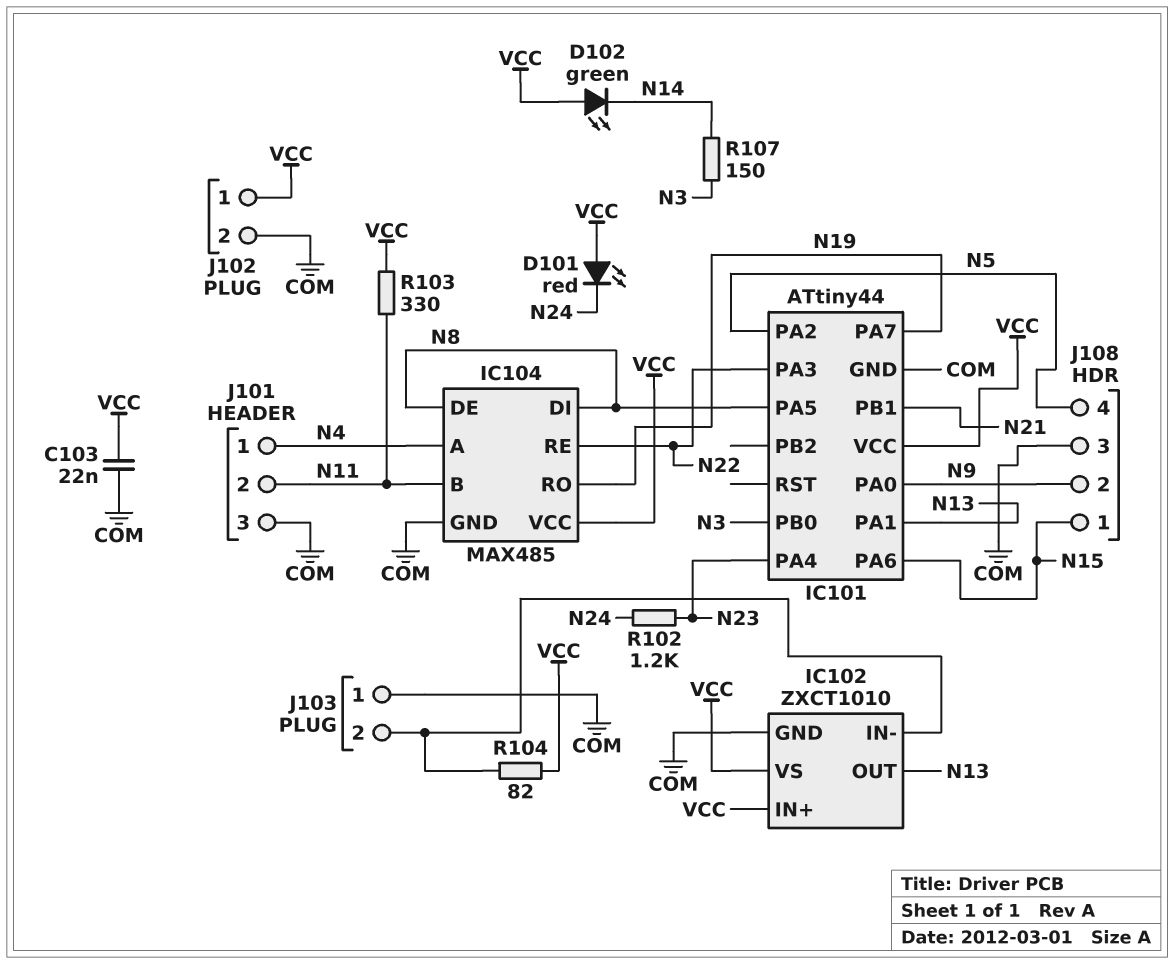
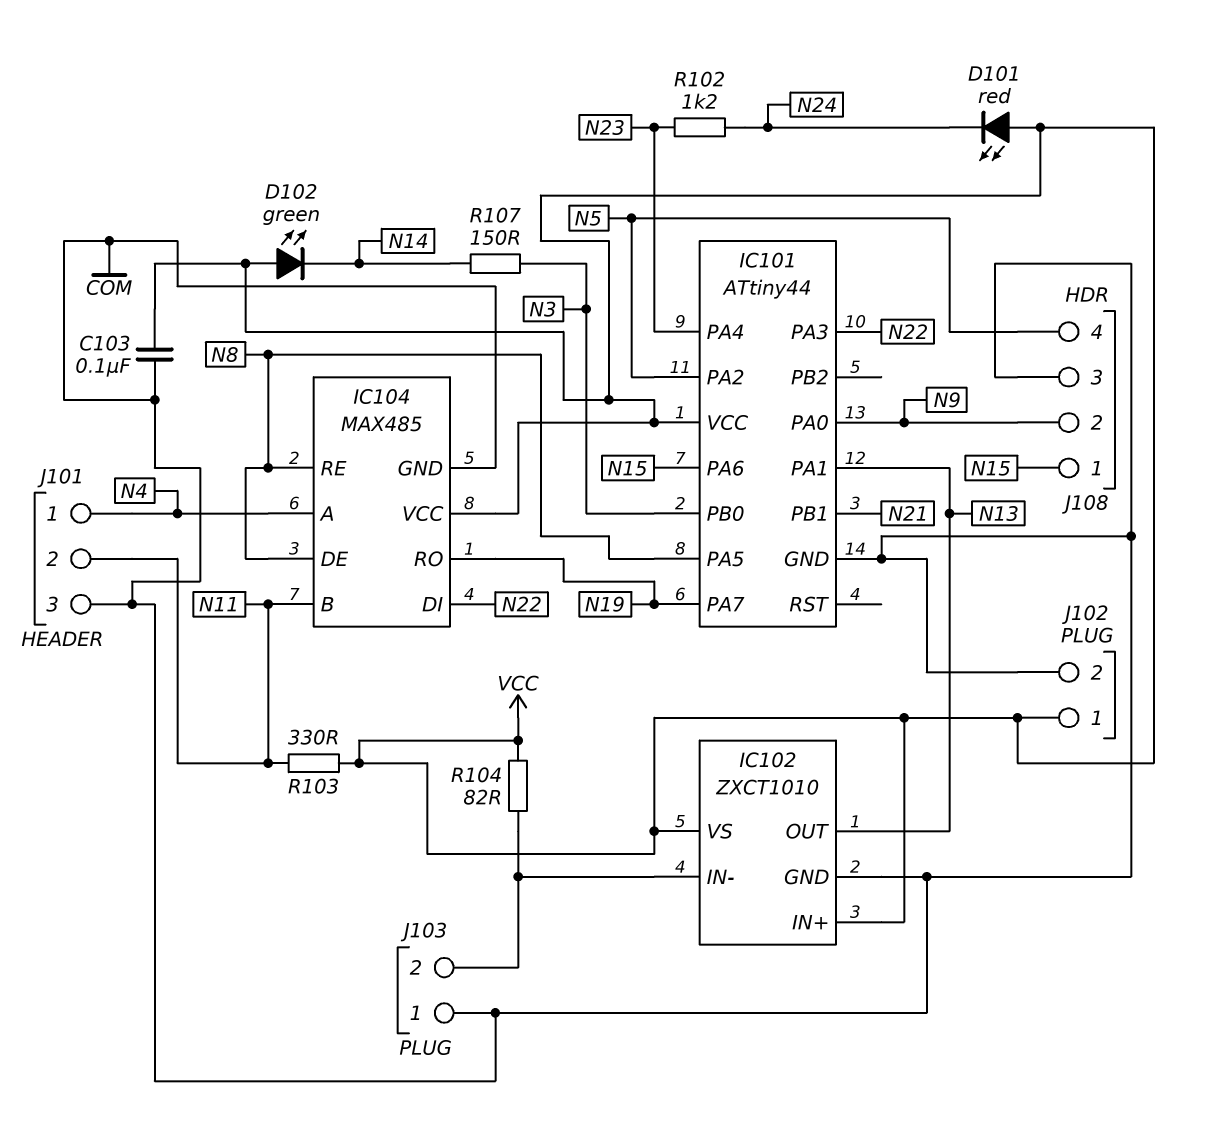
C103: 22nF (COM, VCC) -> 100nF (COM, VCC)
IC104 pin DI: N8 -> N22
IC104 pin RE: N22 -> N8

